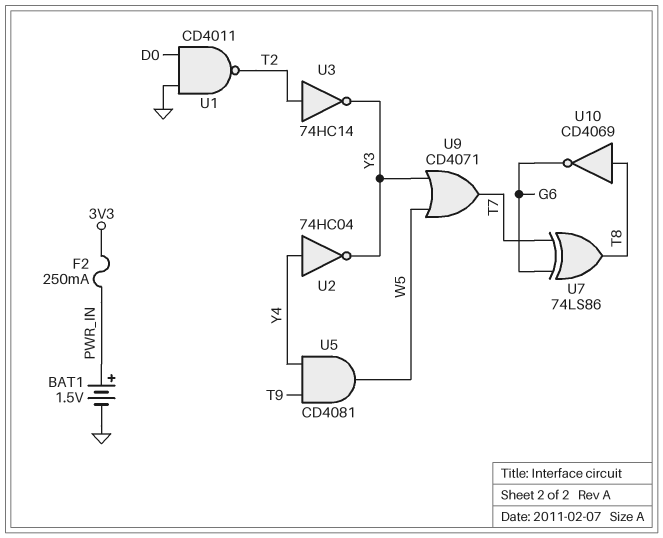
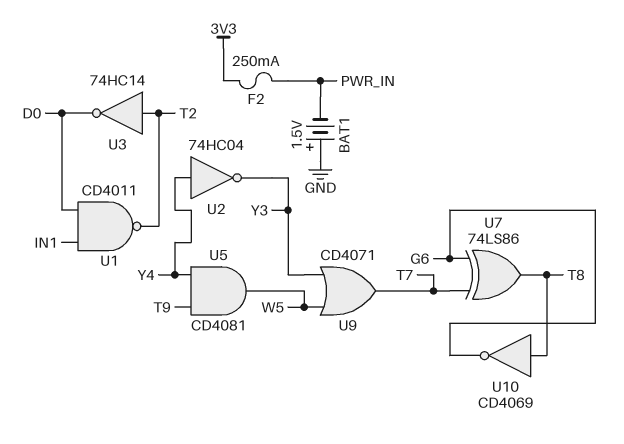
BAT1: 1.5V (plus PWR_IN, minus GND) -> 1.5V (plus GND, minus PWR_IN)
U1: NAND CD4011 (in D0, in GND, out T2) -> NAND CD4011 (in D0, in IN1, out T2)
U3: NOT 74HC14 (in T2, out Y3) -> NOT 74HC14 (in T2, out D0)

